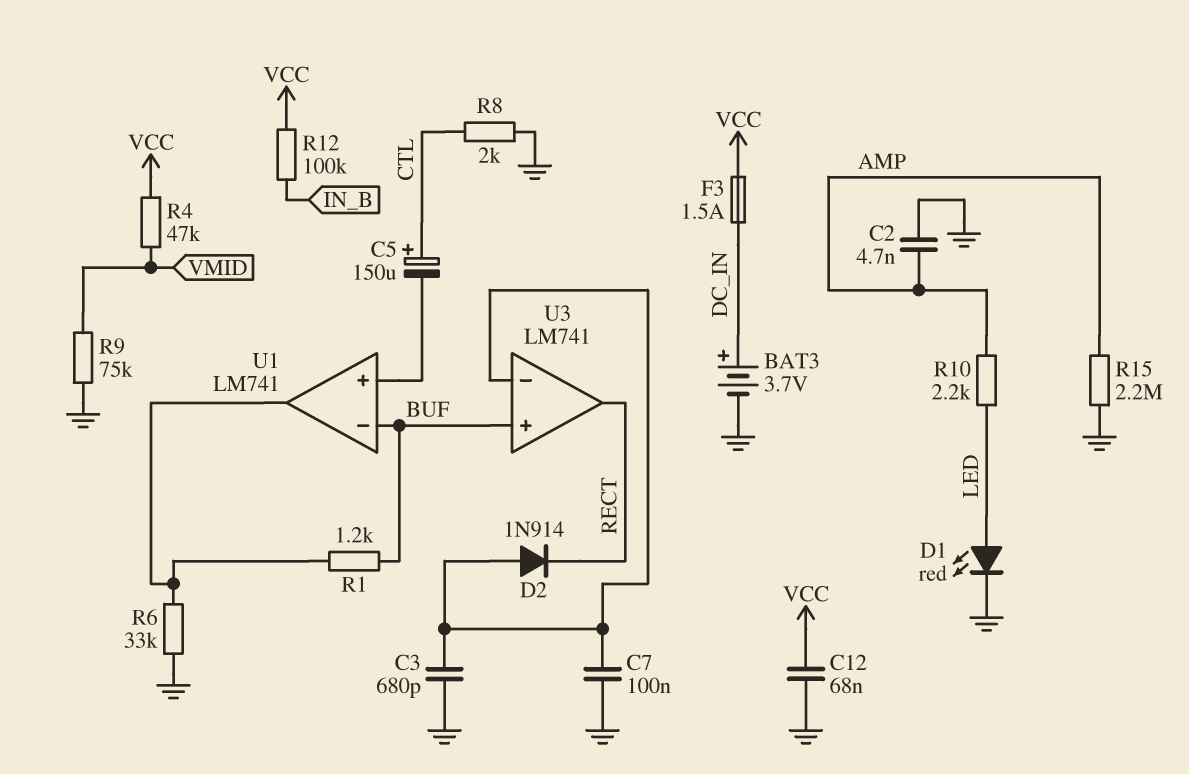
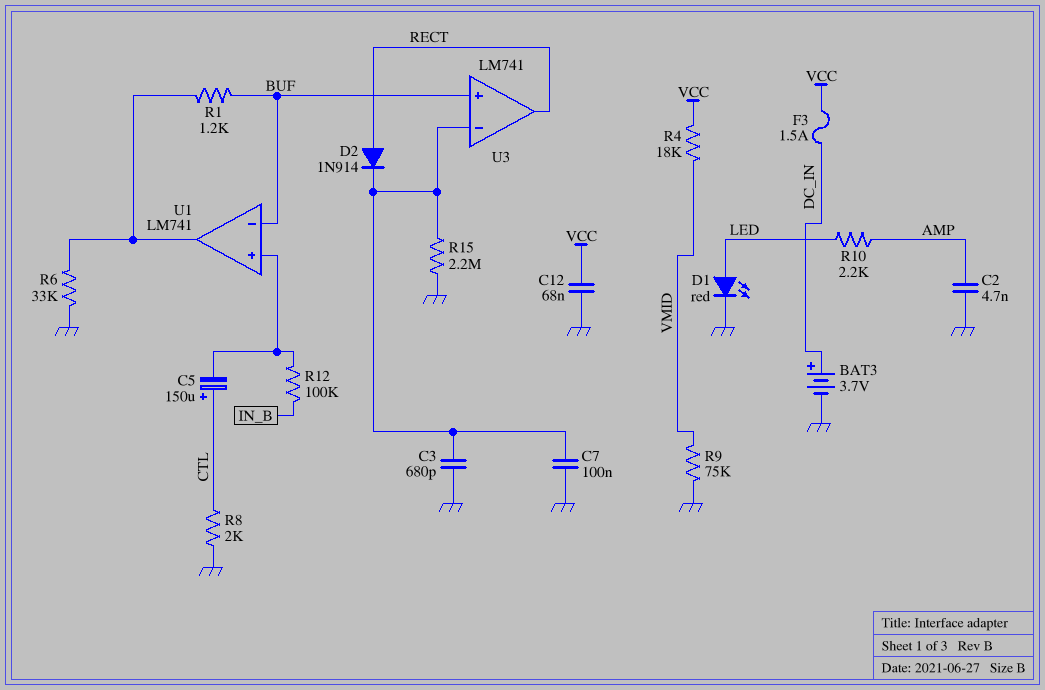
D2: diode 1N914 (A U3/in-, K RECT) -> diode 1N914 (A RECT, K U3/in-)
R4: 47k (VCC, VMID) -> 18k (VCC, VMID)
R12: 100k (IN_B, VCC) -> 100k (IN_B, U1/in+)
R15: 2.2M (AMP, GND) -> 2.2M (GND, U3/in-)

